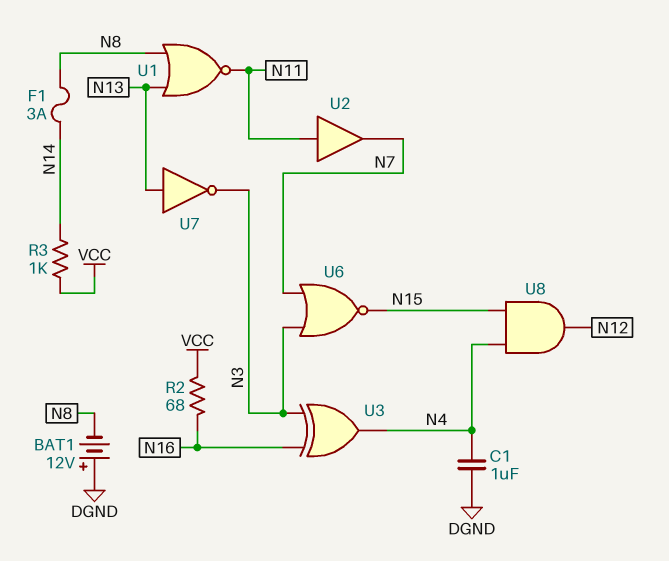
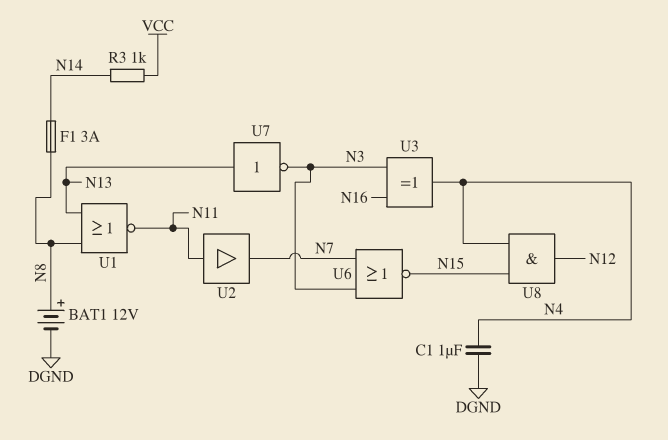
BAT1: 12V (plus DGND, minus N8) -> 12V (plus N8, minus DGND)
R2: 68 (N16, VCC) -> none

